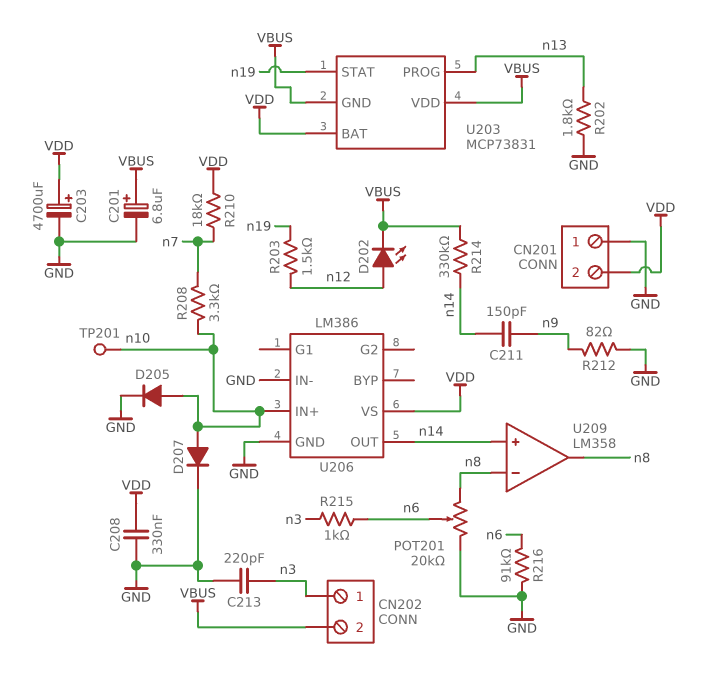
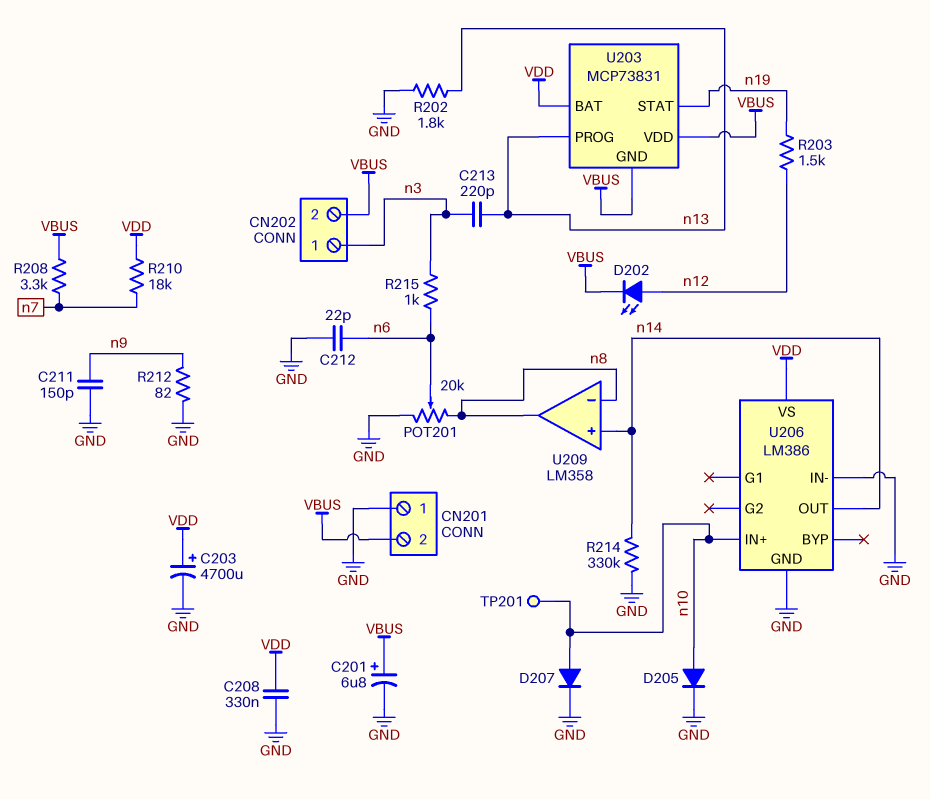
C211: 150pF (n9, n14) -> 150pF (GND, n9)
C212: none -> 22pF (GND, n6)
C213: 220pF (GND, n3) -> 220pF (n3, n13)
CN201 pin 2: VDD -> VBUS
R208: 3.3k (n7, n10) -> 3.3k (VBUS, n7)
R214: 330k (VBUS, n14) -> 330k (GND, n14)
R216: 91k (GND, n6) -> none

